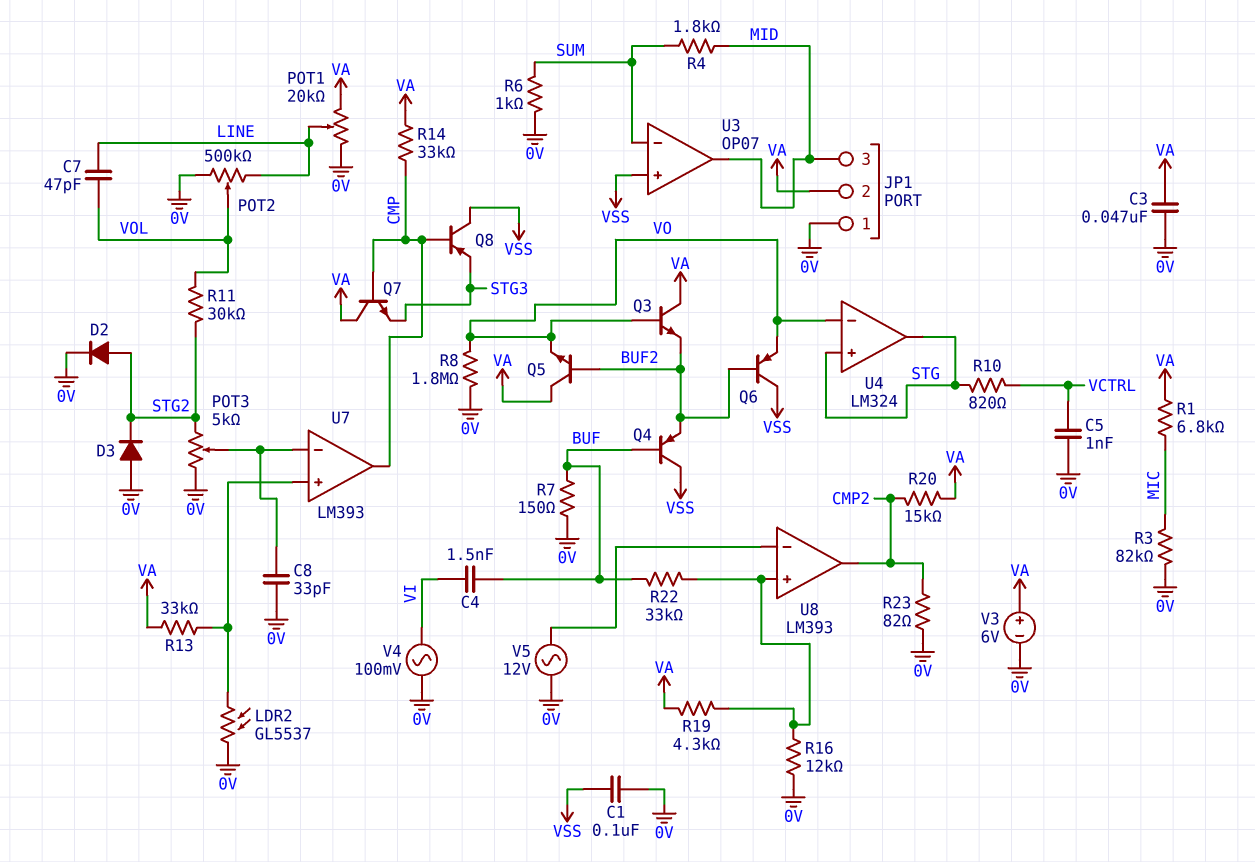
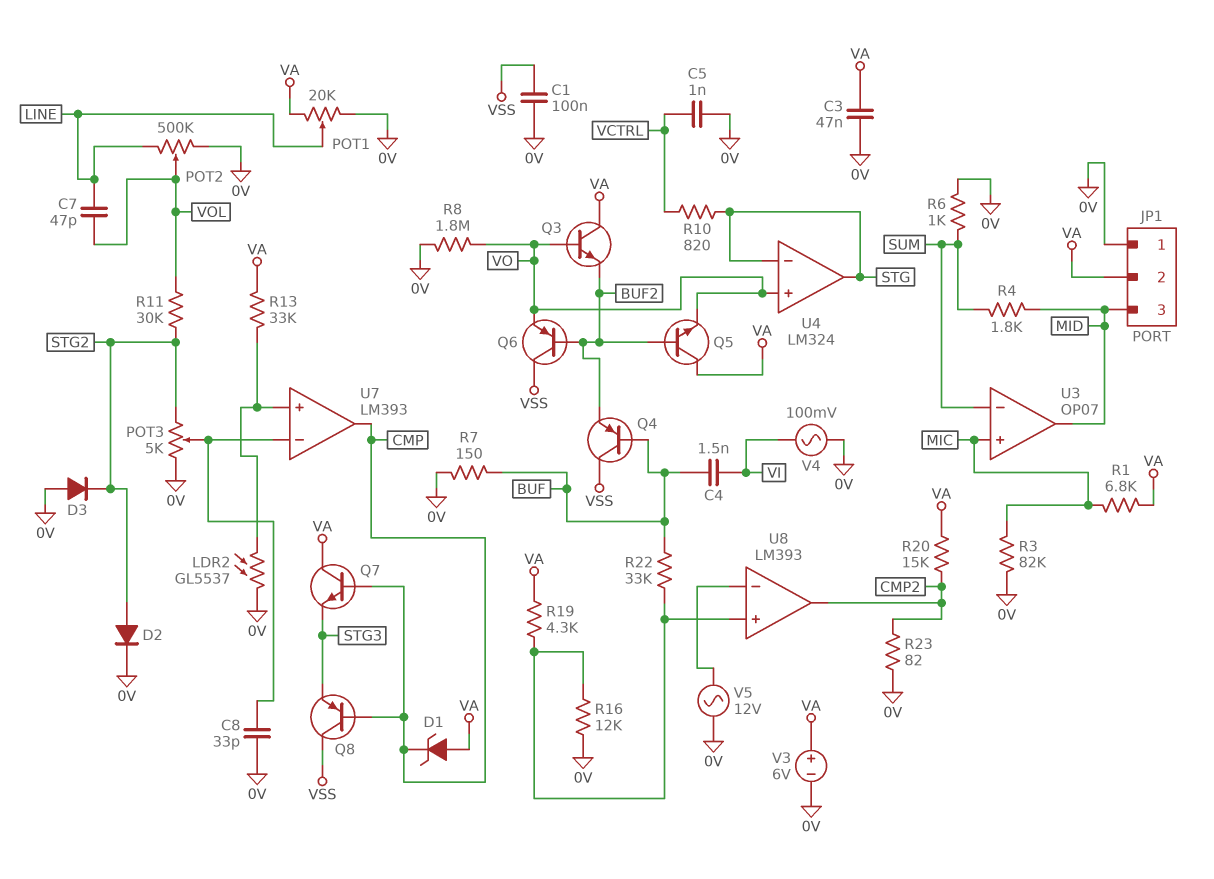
D1: none -> zener (A VA, K CMP)
R14: 33k (CMP, VA) -> none
U3 pin in+: VSS -> MIC
U4 pin in+: STG -> VO
U4 pin in-: VO -> STG

